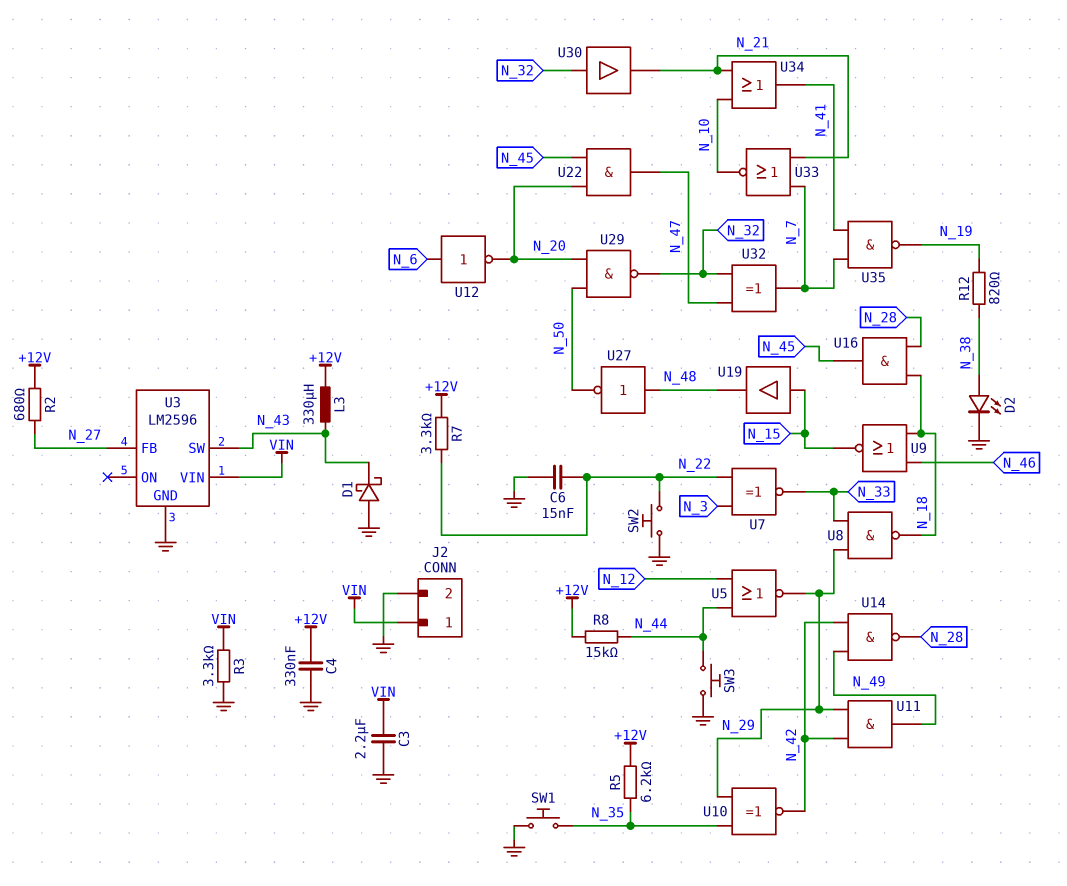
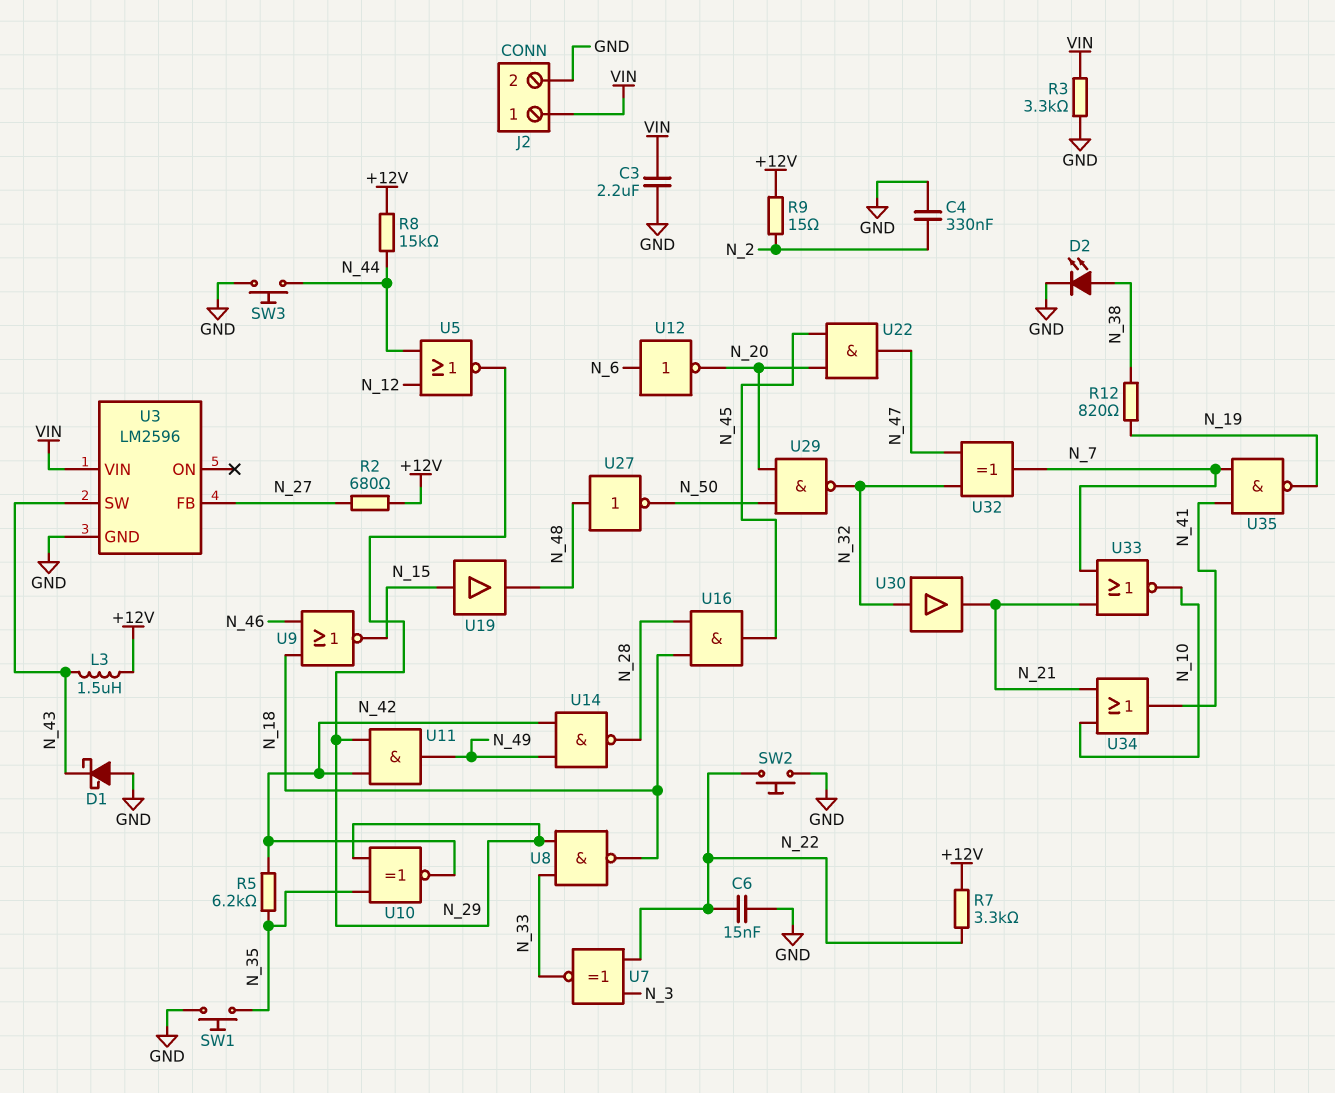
C4: 330nF (+12V, GND) -> 330nF (GND, N_2)
L3: 330uH (+12V, N_43) -> 1.5uH (+12V, N_43)
R5: 6.2k (+12V, N_35) -> 6.2k (N_35, N_42)
R9: none -> 15 (+12V, N_2)

